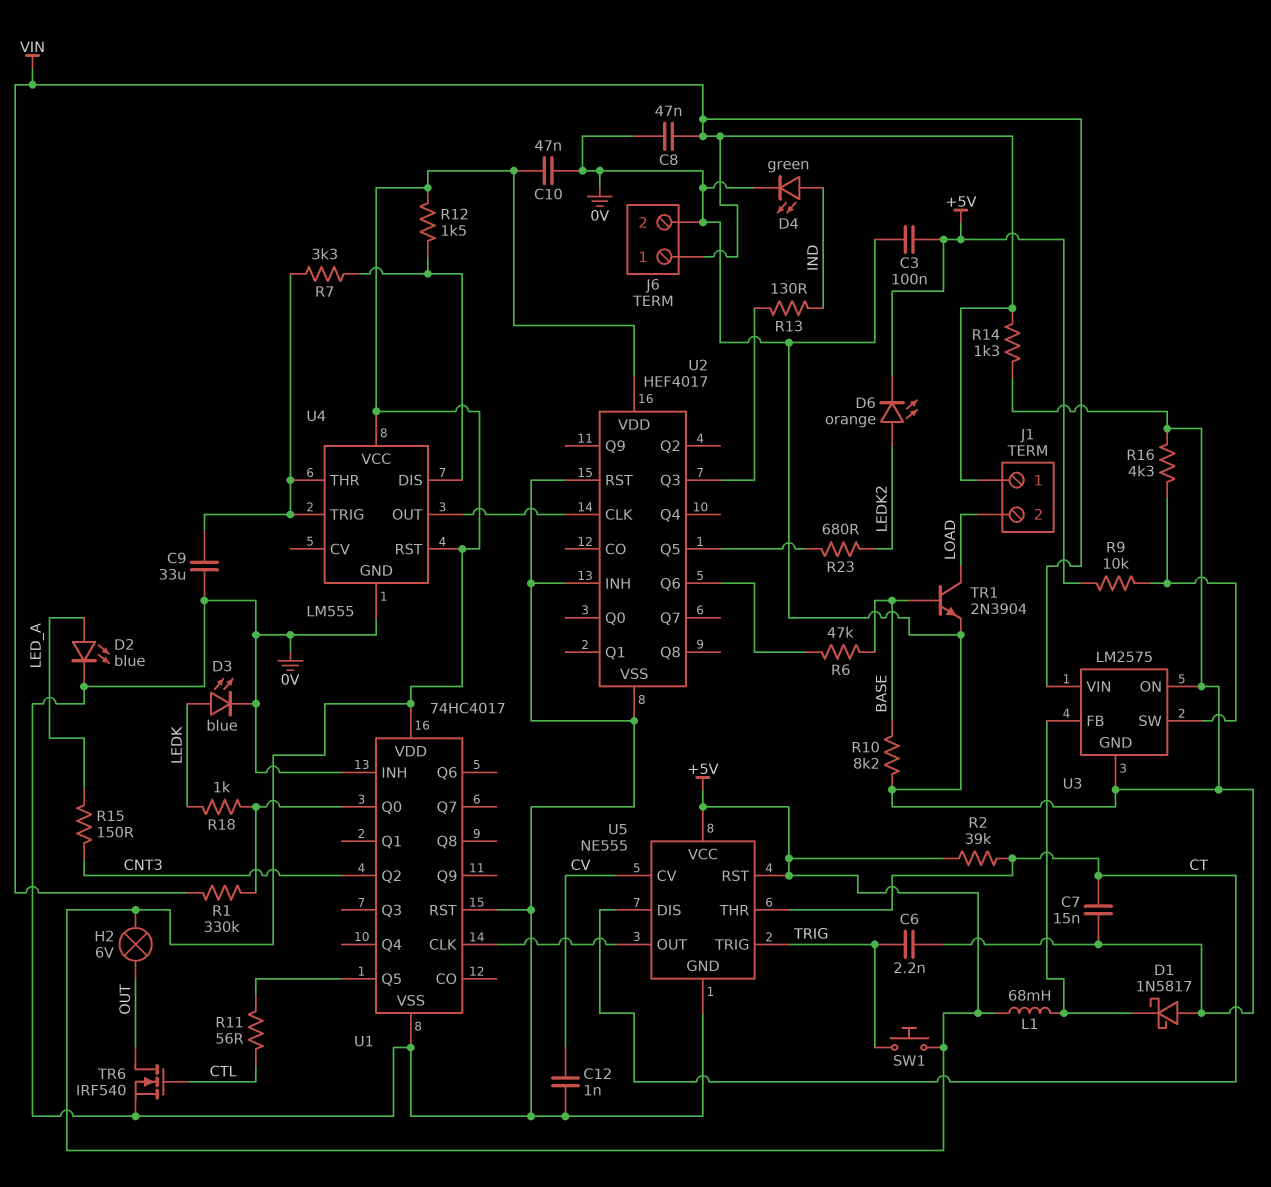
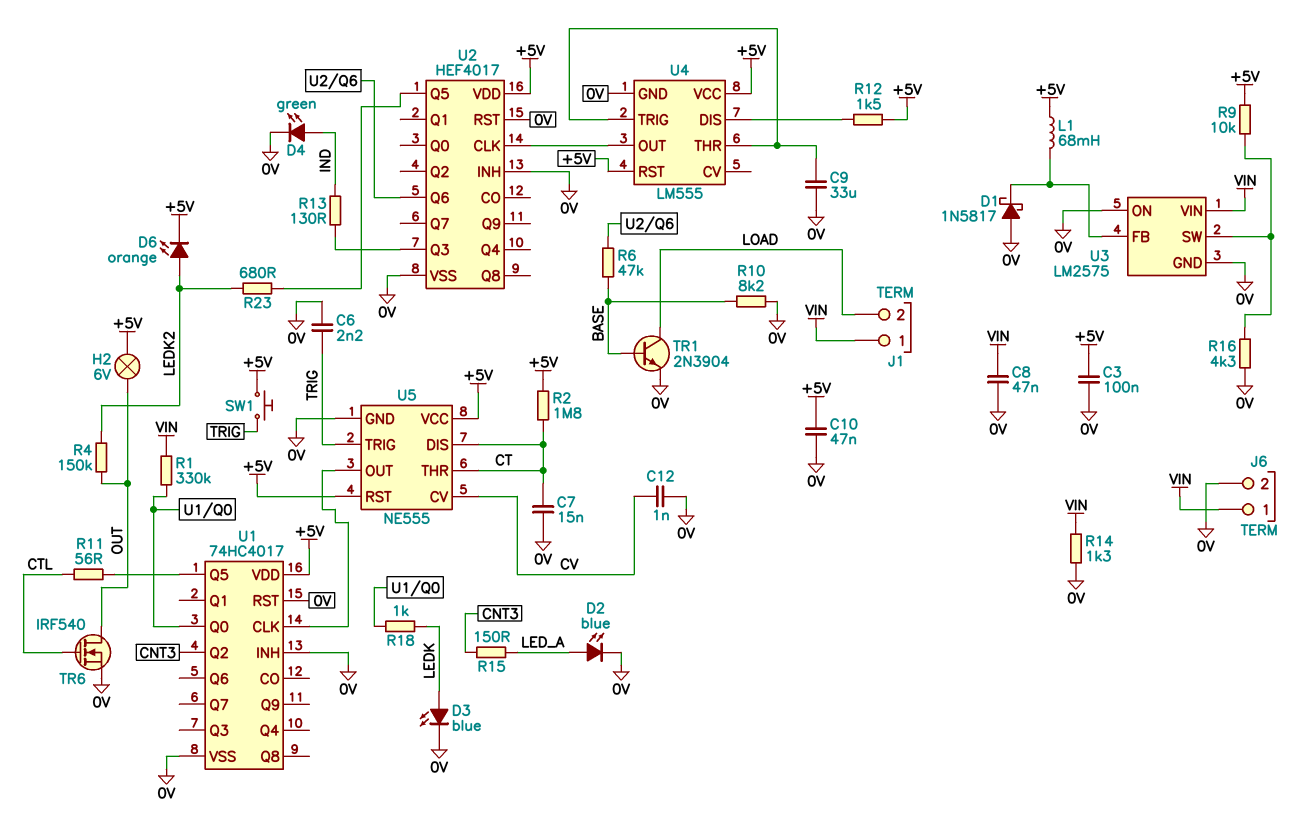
R2: 39k (+5V, CT) -> 1.8M (+5V, CT)
R4: none -> 150k (LEDK2, OUT)
R7: 3.3k (U4/DIS, U4/THR) -> none

